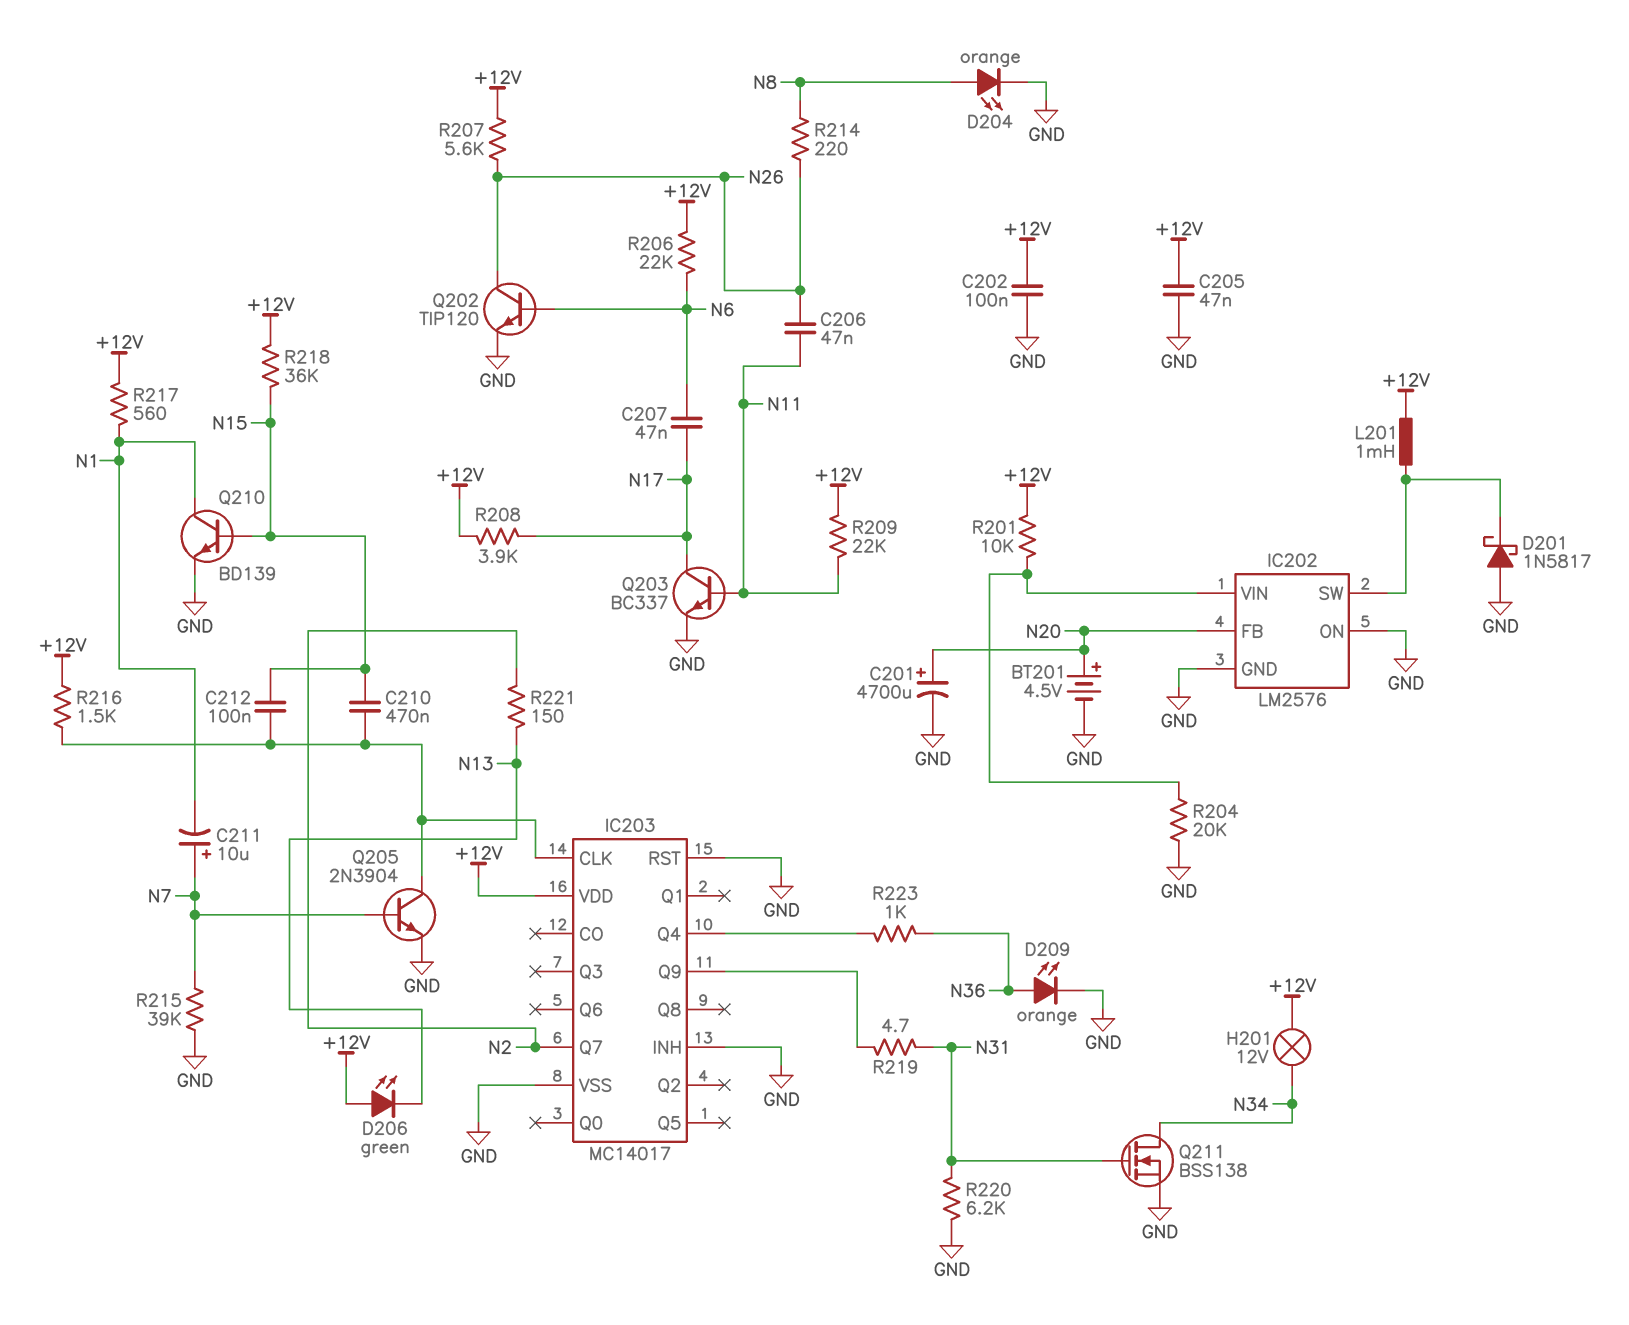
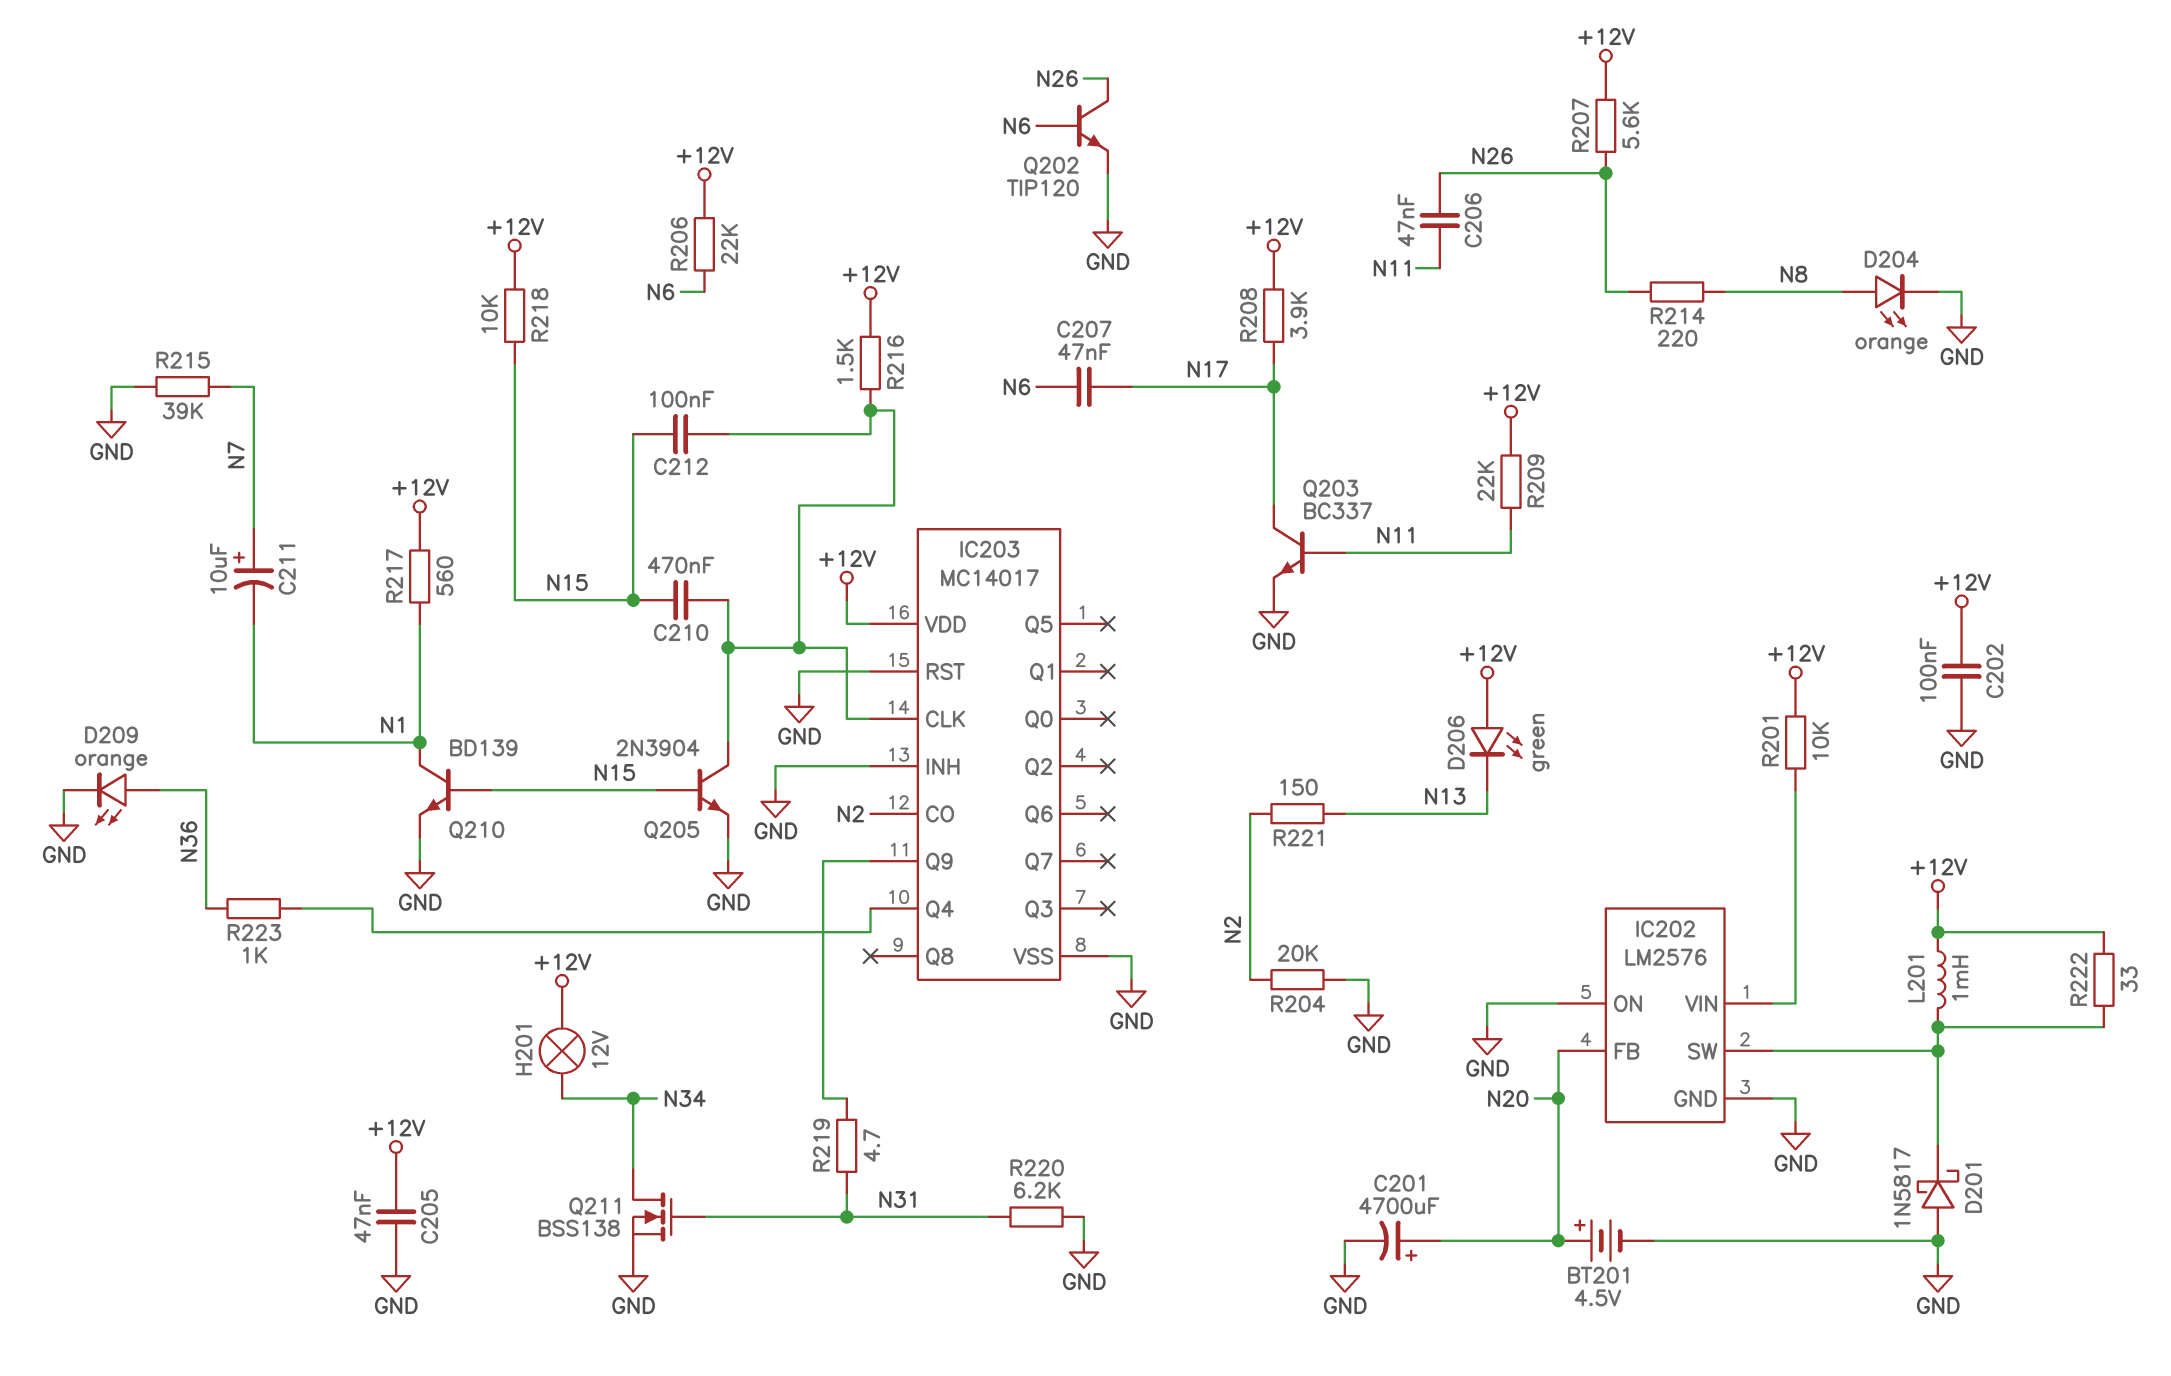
IC203 pin CO: none -> N2
IC203 pin Q7: N2 -> none
Q205: NPN 2N3904 (B N7, C IC203/CLK, E GND) -> NPN 2N3904 (B N15, C IC203/CLK, E GND)
R204: 20k (GND, IC202/VIN) -> 20k (GND, N2)
R218: 36k (+12V, N15) -> 10k (+12V, N15)
R222: none -> 33 (+12V, IC202/SW)

